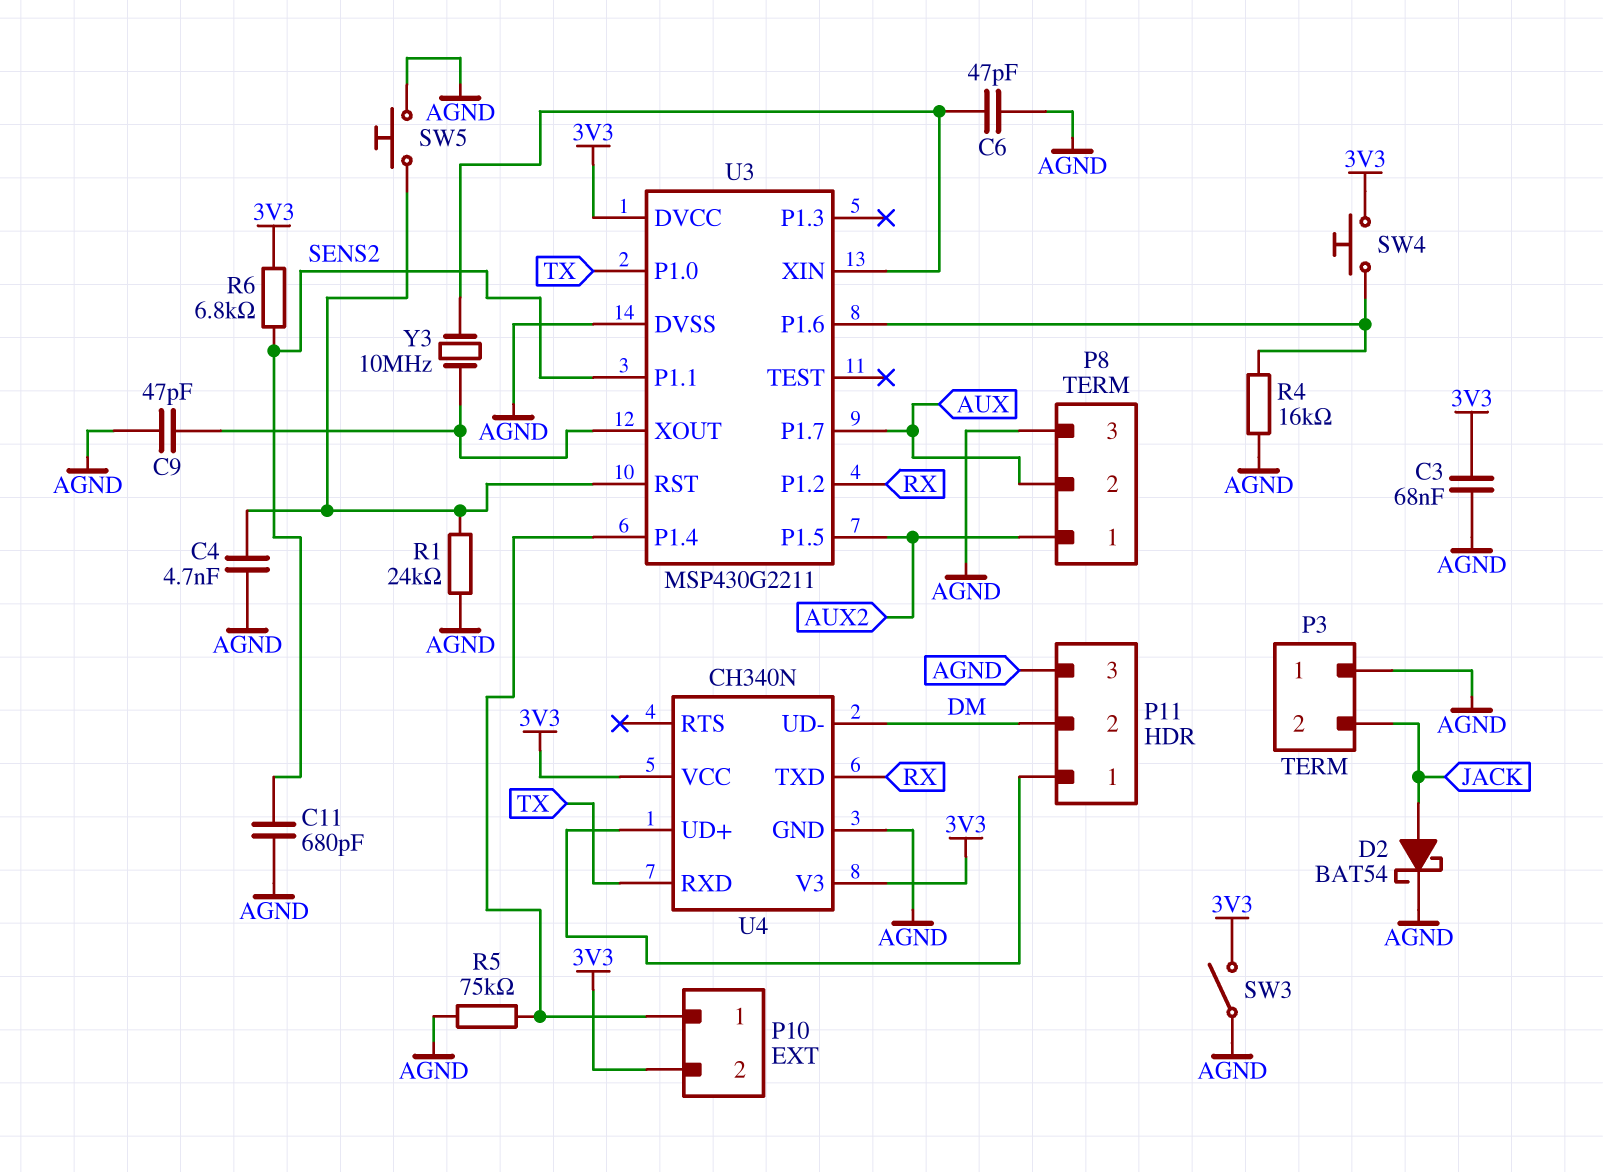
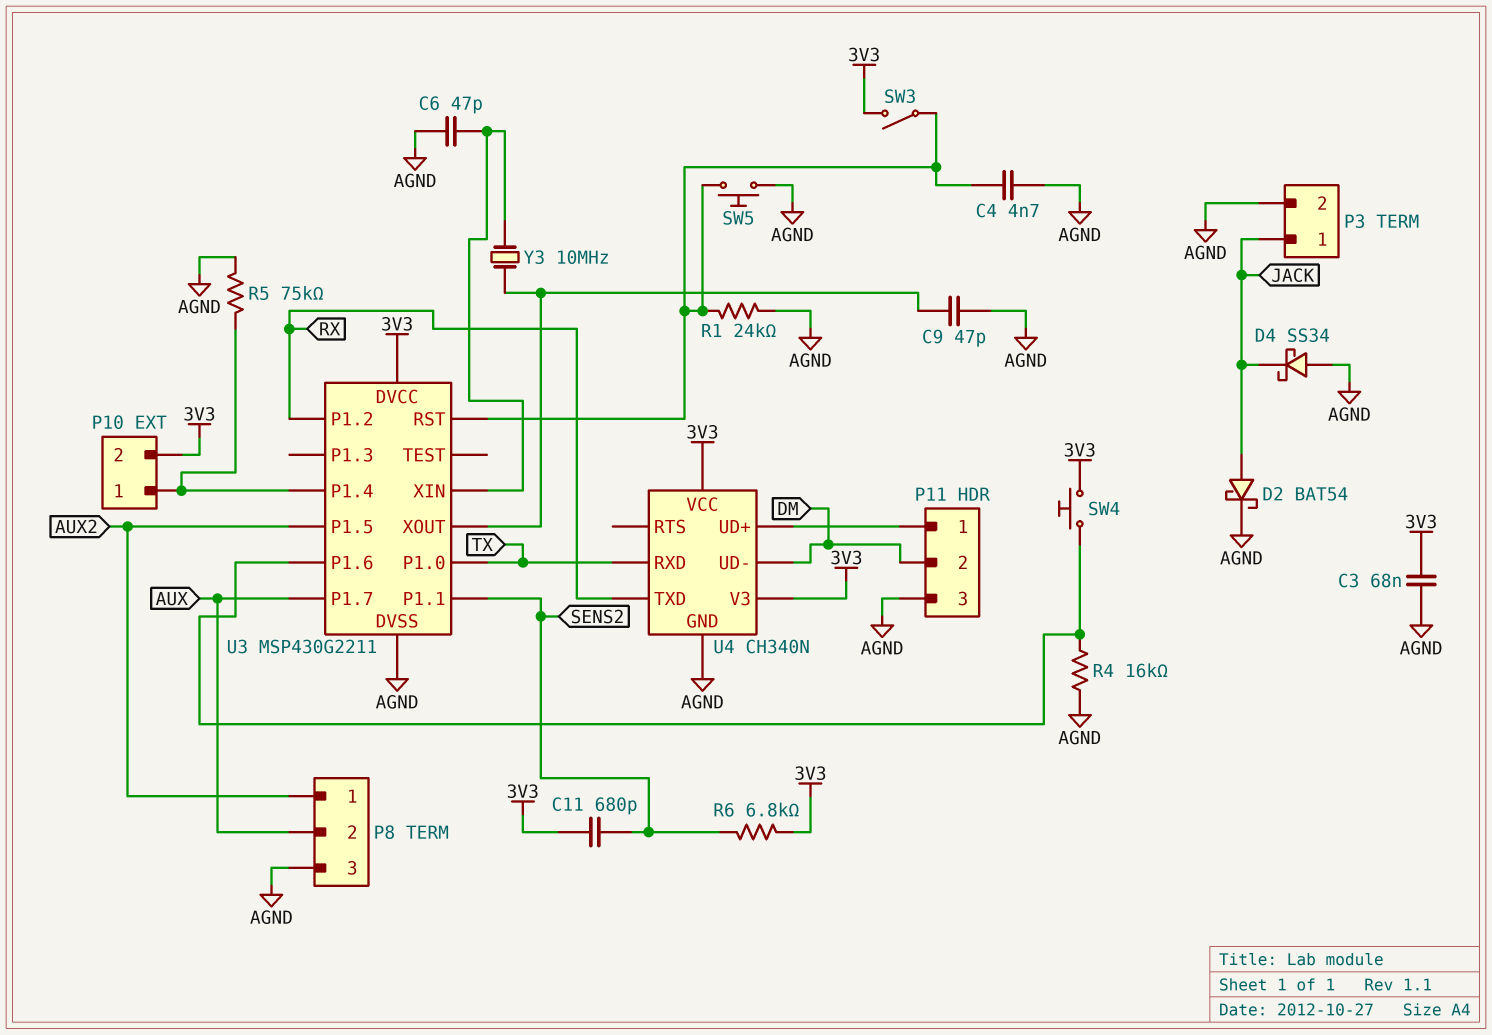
C11: 680pF (AGND, SENS2) -> 680pF (3V3, SENS2)
D4: none -> schottky SS34 (A AGND, K JACK)
P3 pin 1: AGND -> JACK
P3 pin 2: JACK -> AGND
SW3: switch (3V3, AGND) -> switch (3V3, U3/RST)

